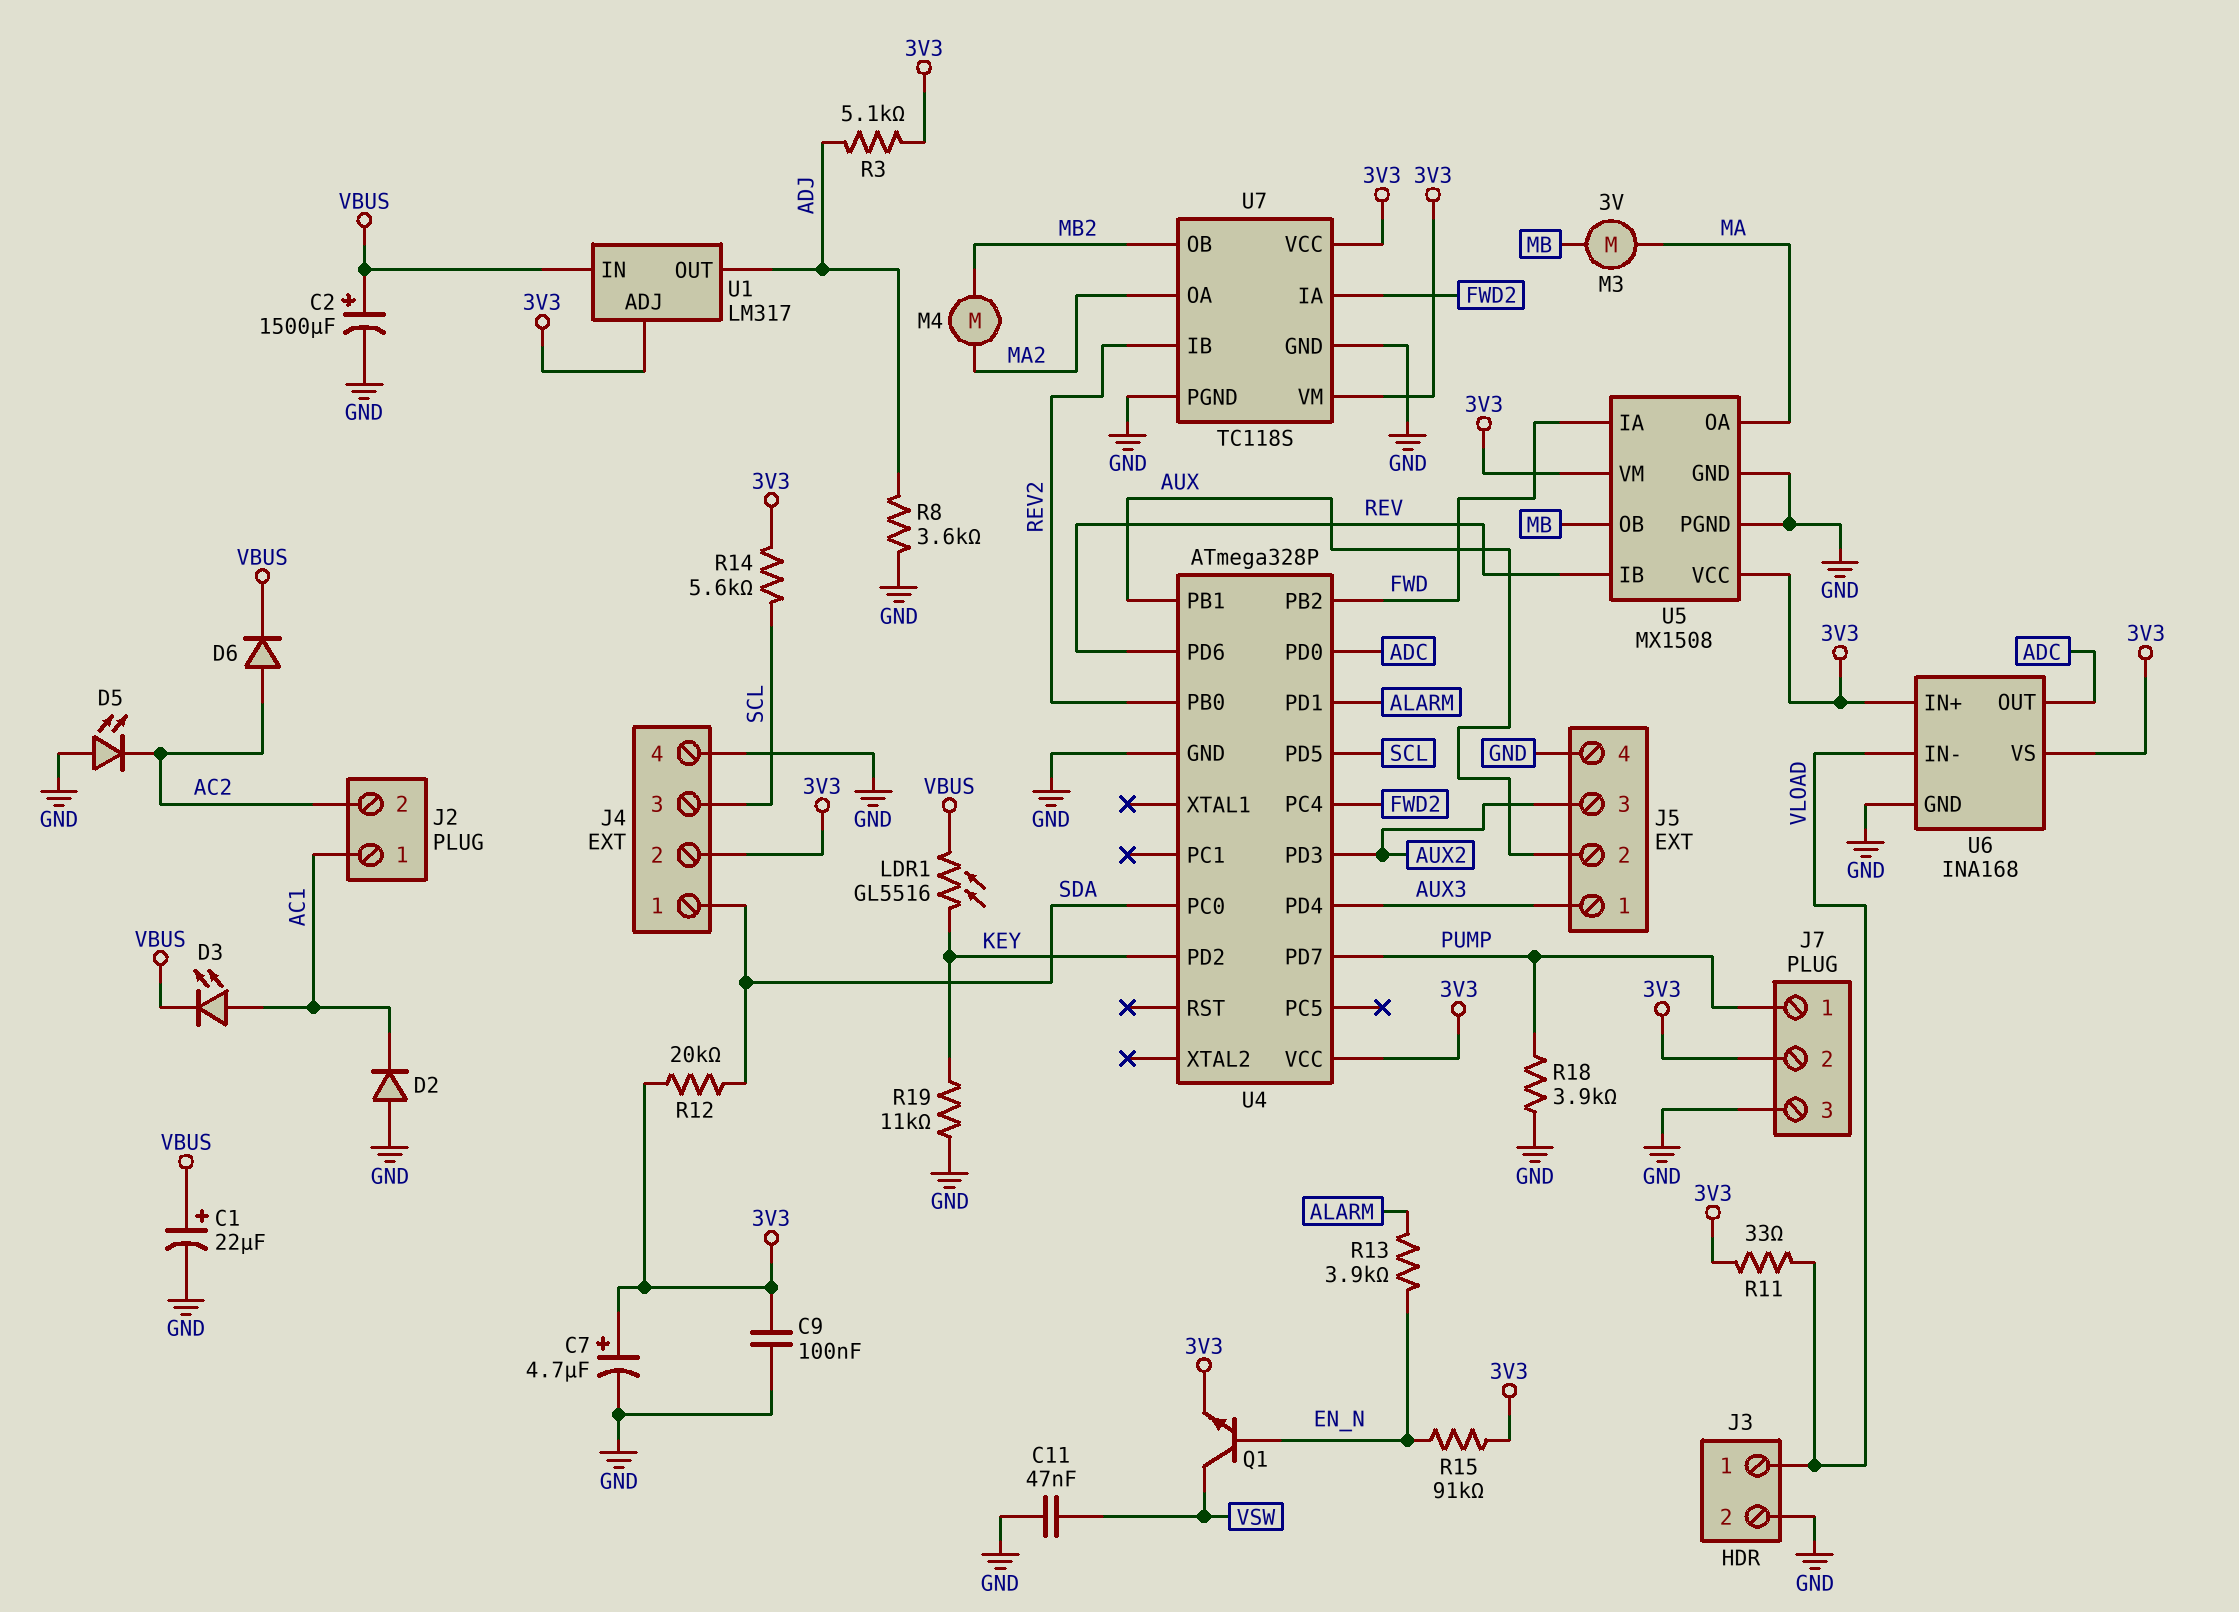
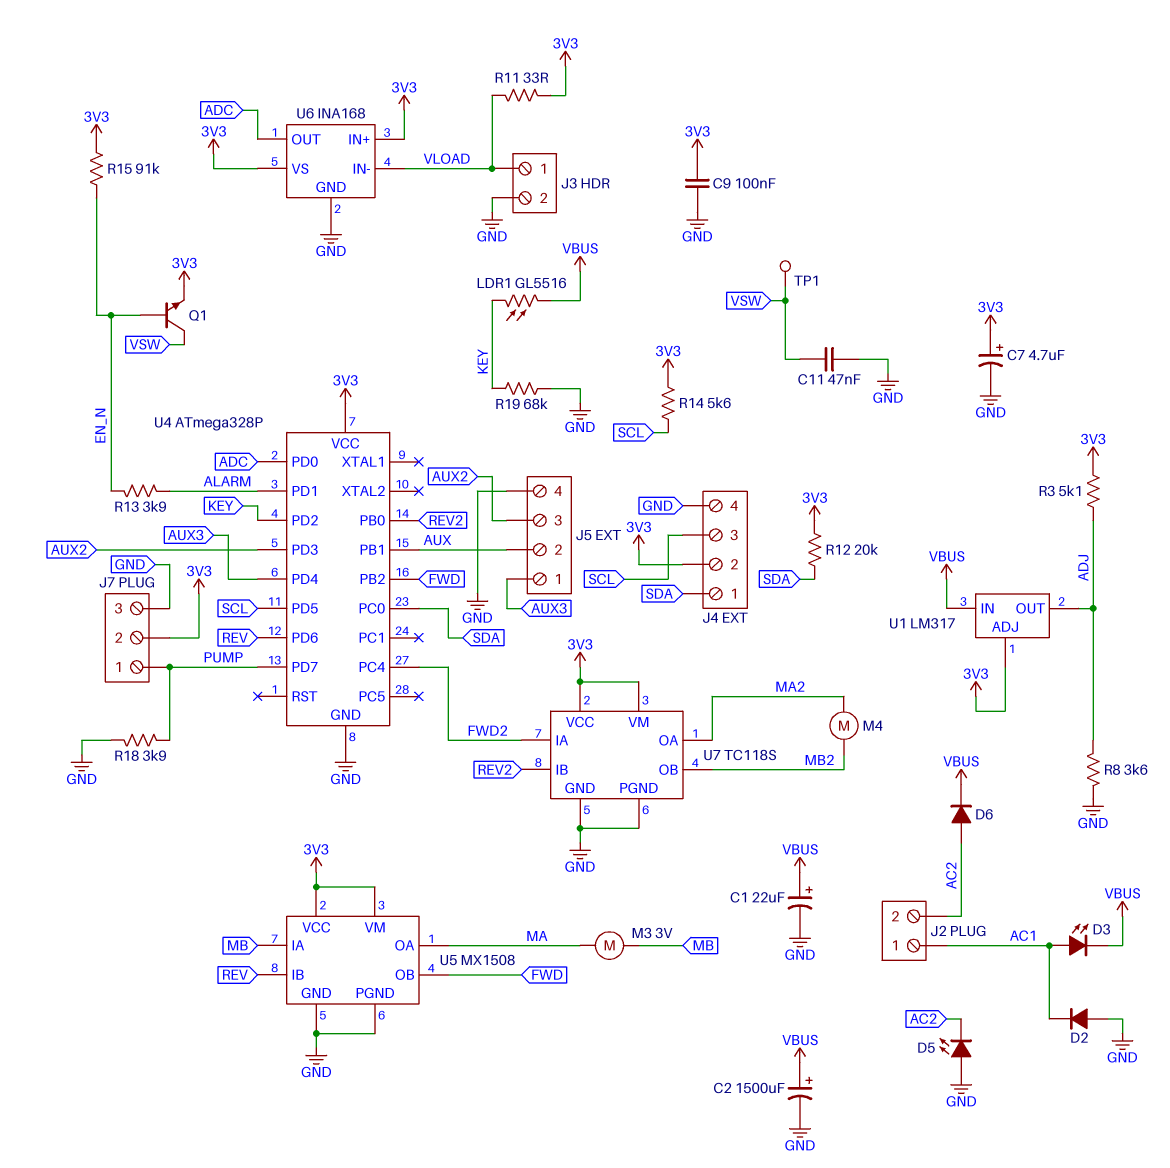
R19: 11k (GND, KEY) -> 68k (GND, KEY)
TP1: none -> test point (VSW)
U5 pin IA: FWD -> MB
U5 pin OB: MB -> FWD

